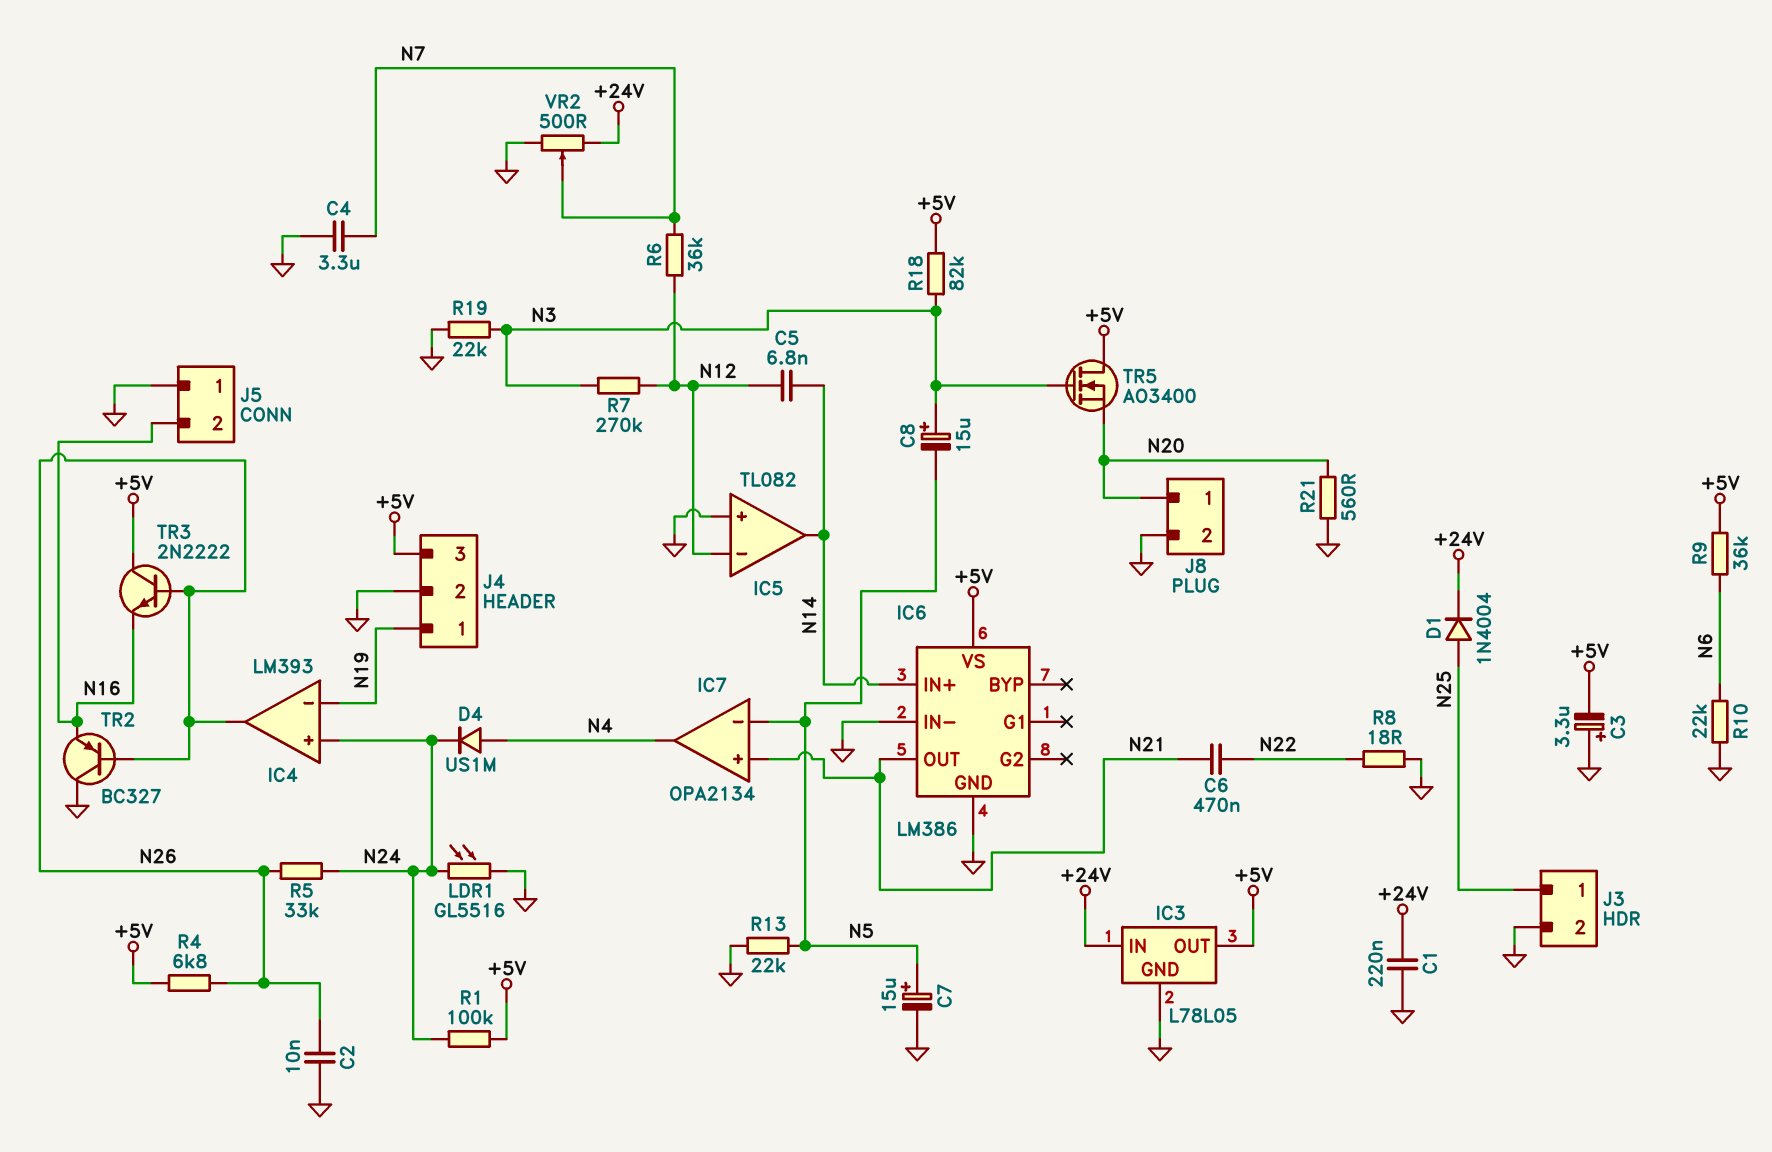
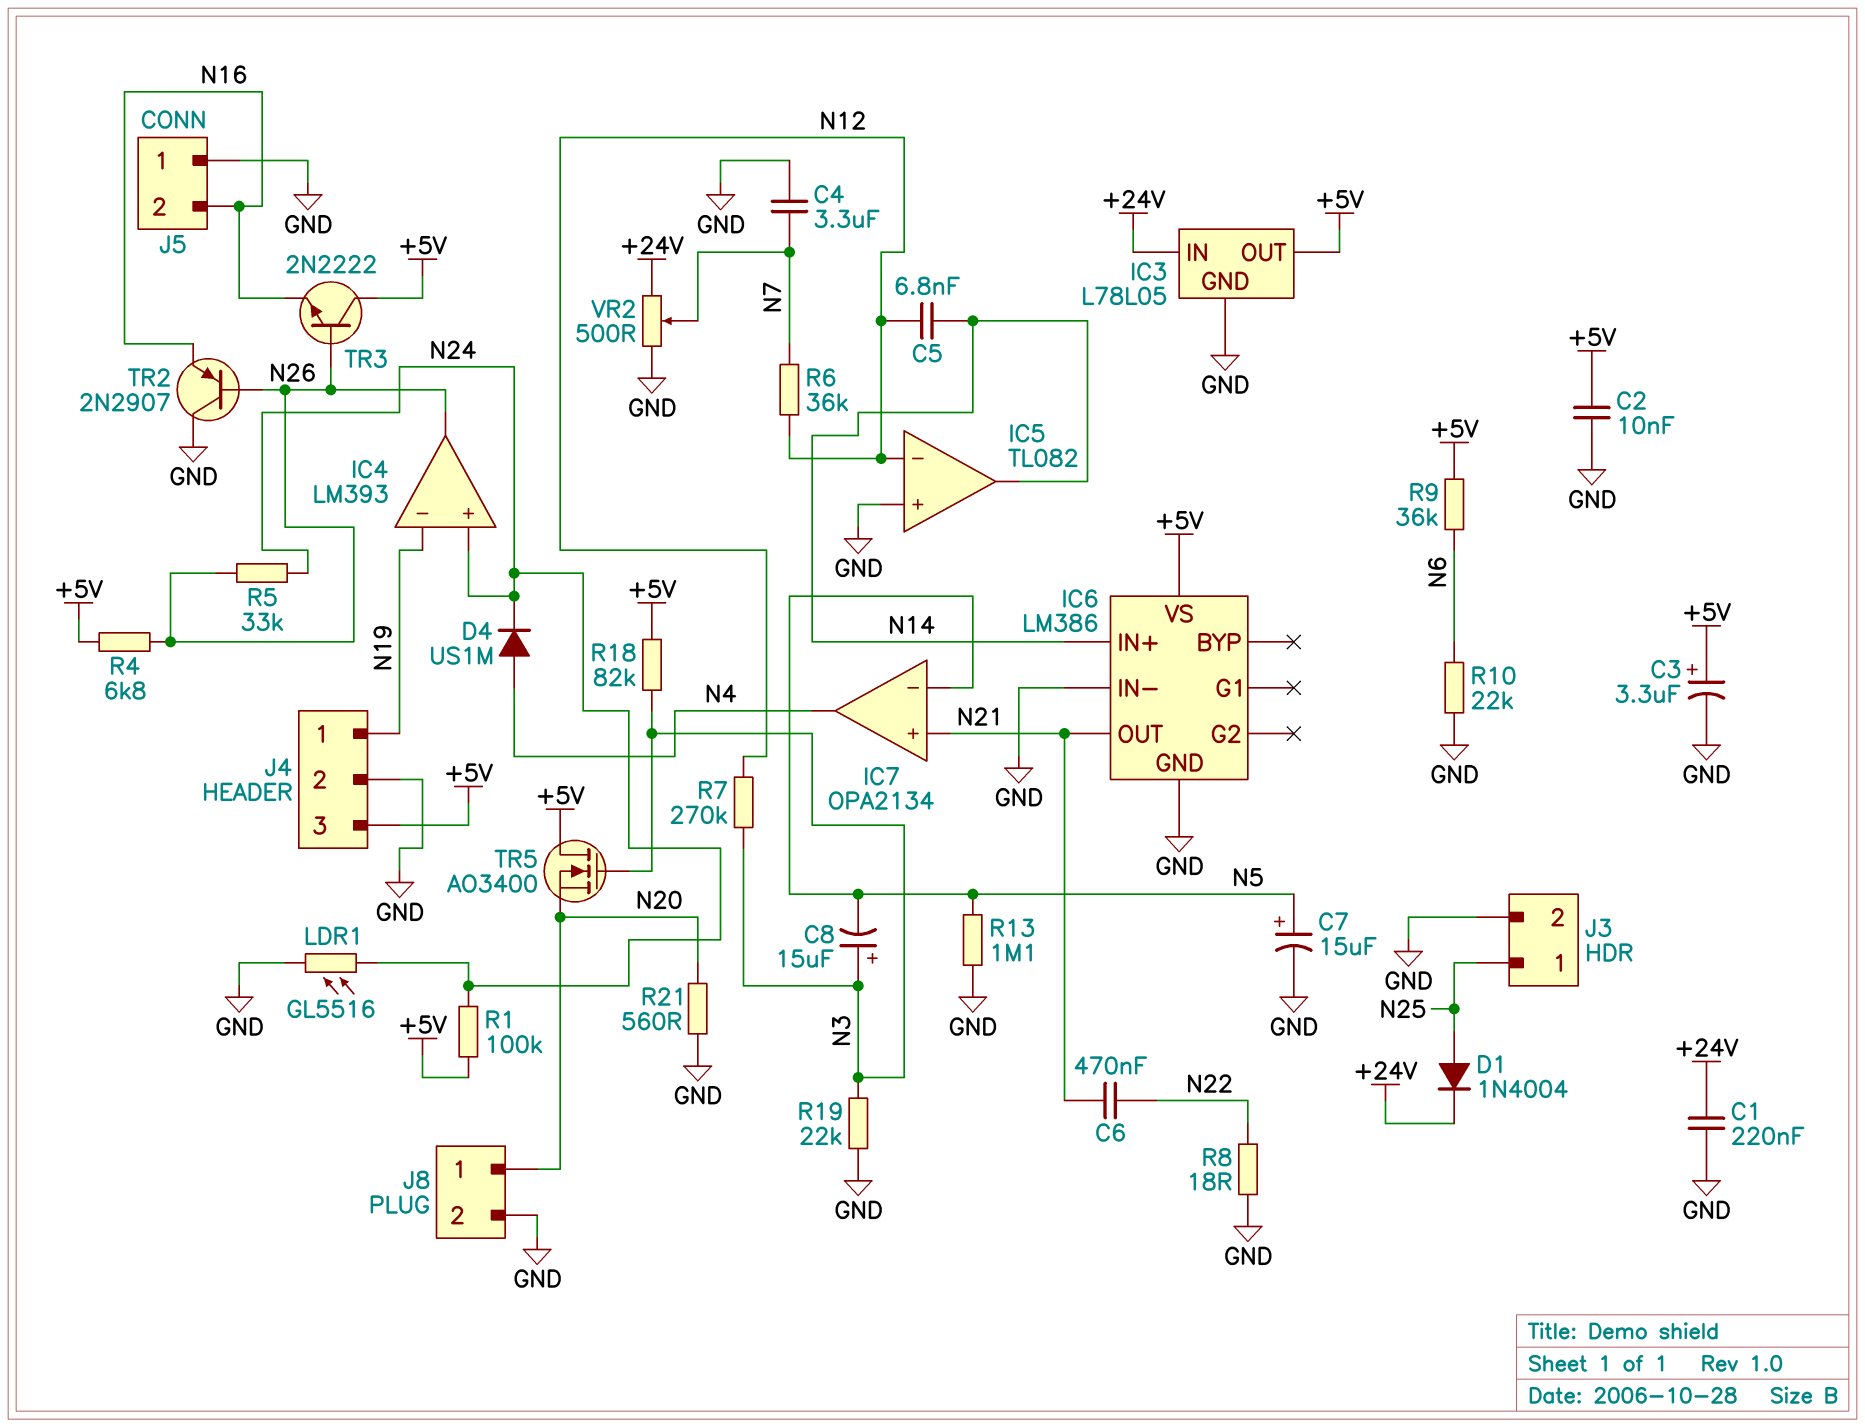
C2: 10nF (GND, N26) -> 10nF (+5V, GND)
C3: 3.3uF (plus GND, minus +5V) -> 3.3uF (plus +5V, minus GND)
R13: 22k (GND, N5) -> 1.1M (GND, N5)
TR2: PNP BC327 (B N26, C GND, E N16) -> PNP 2N2907 (B N26, C GND, E N16)

